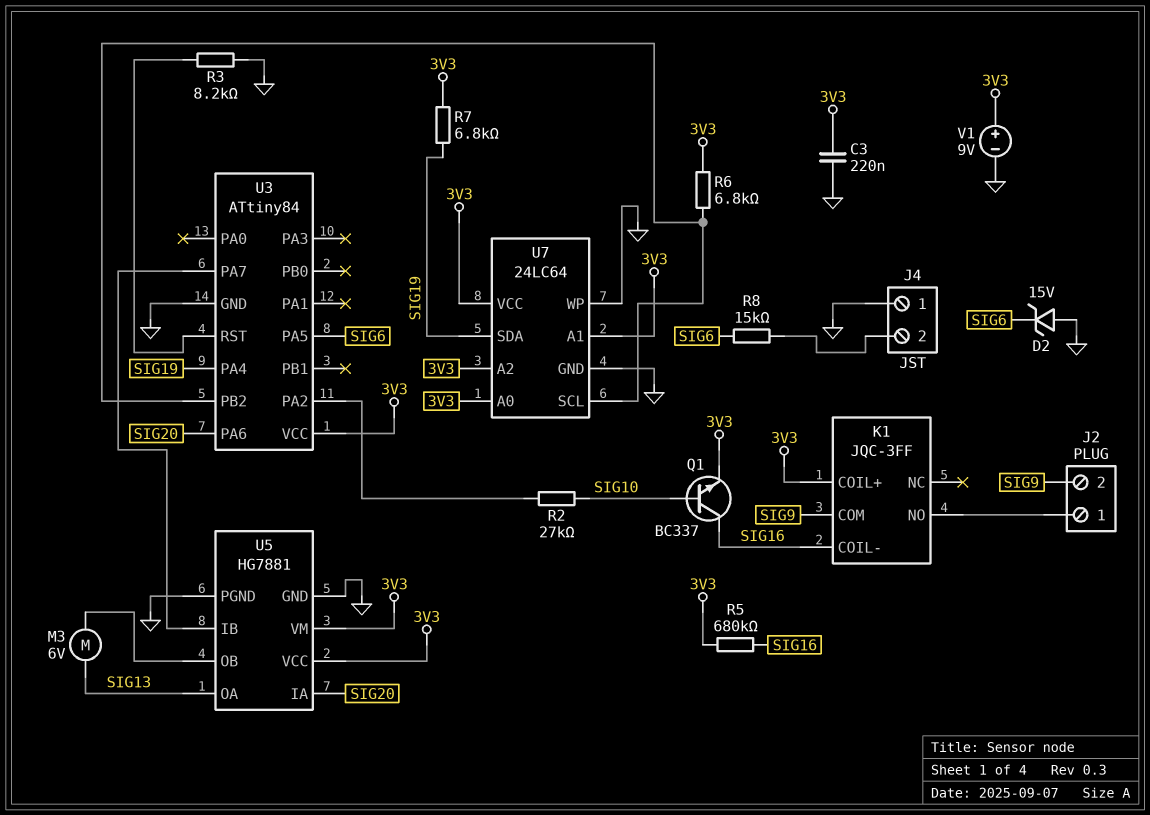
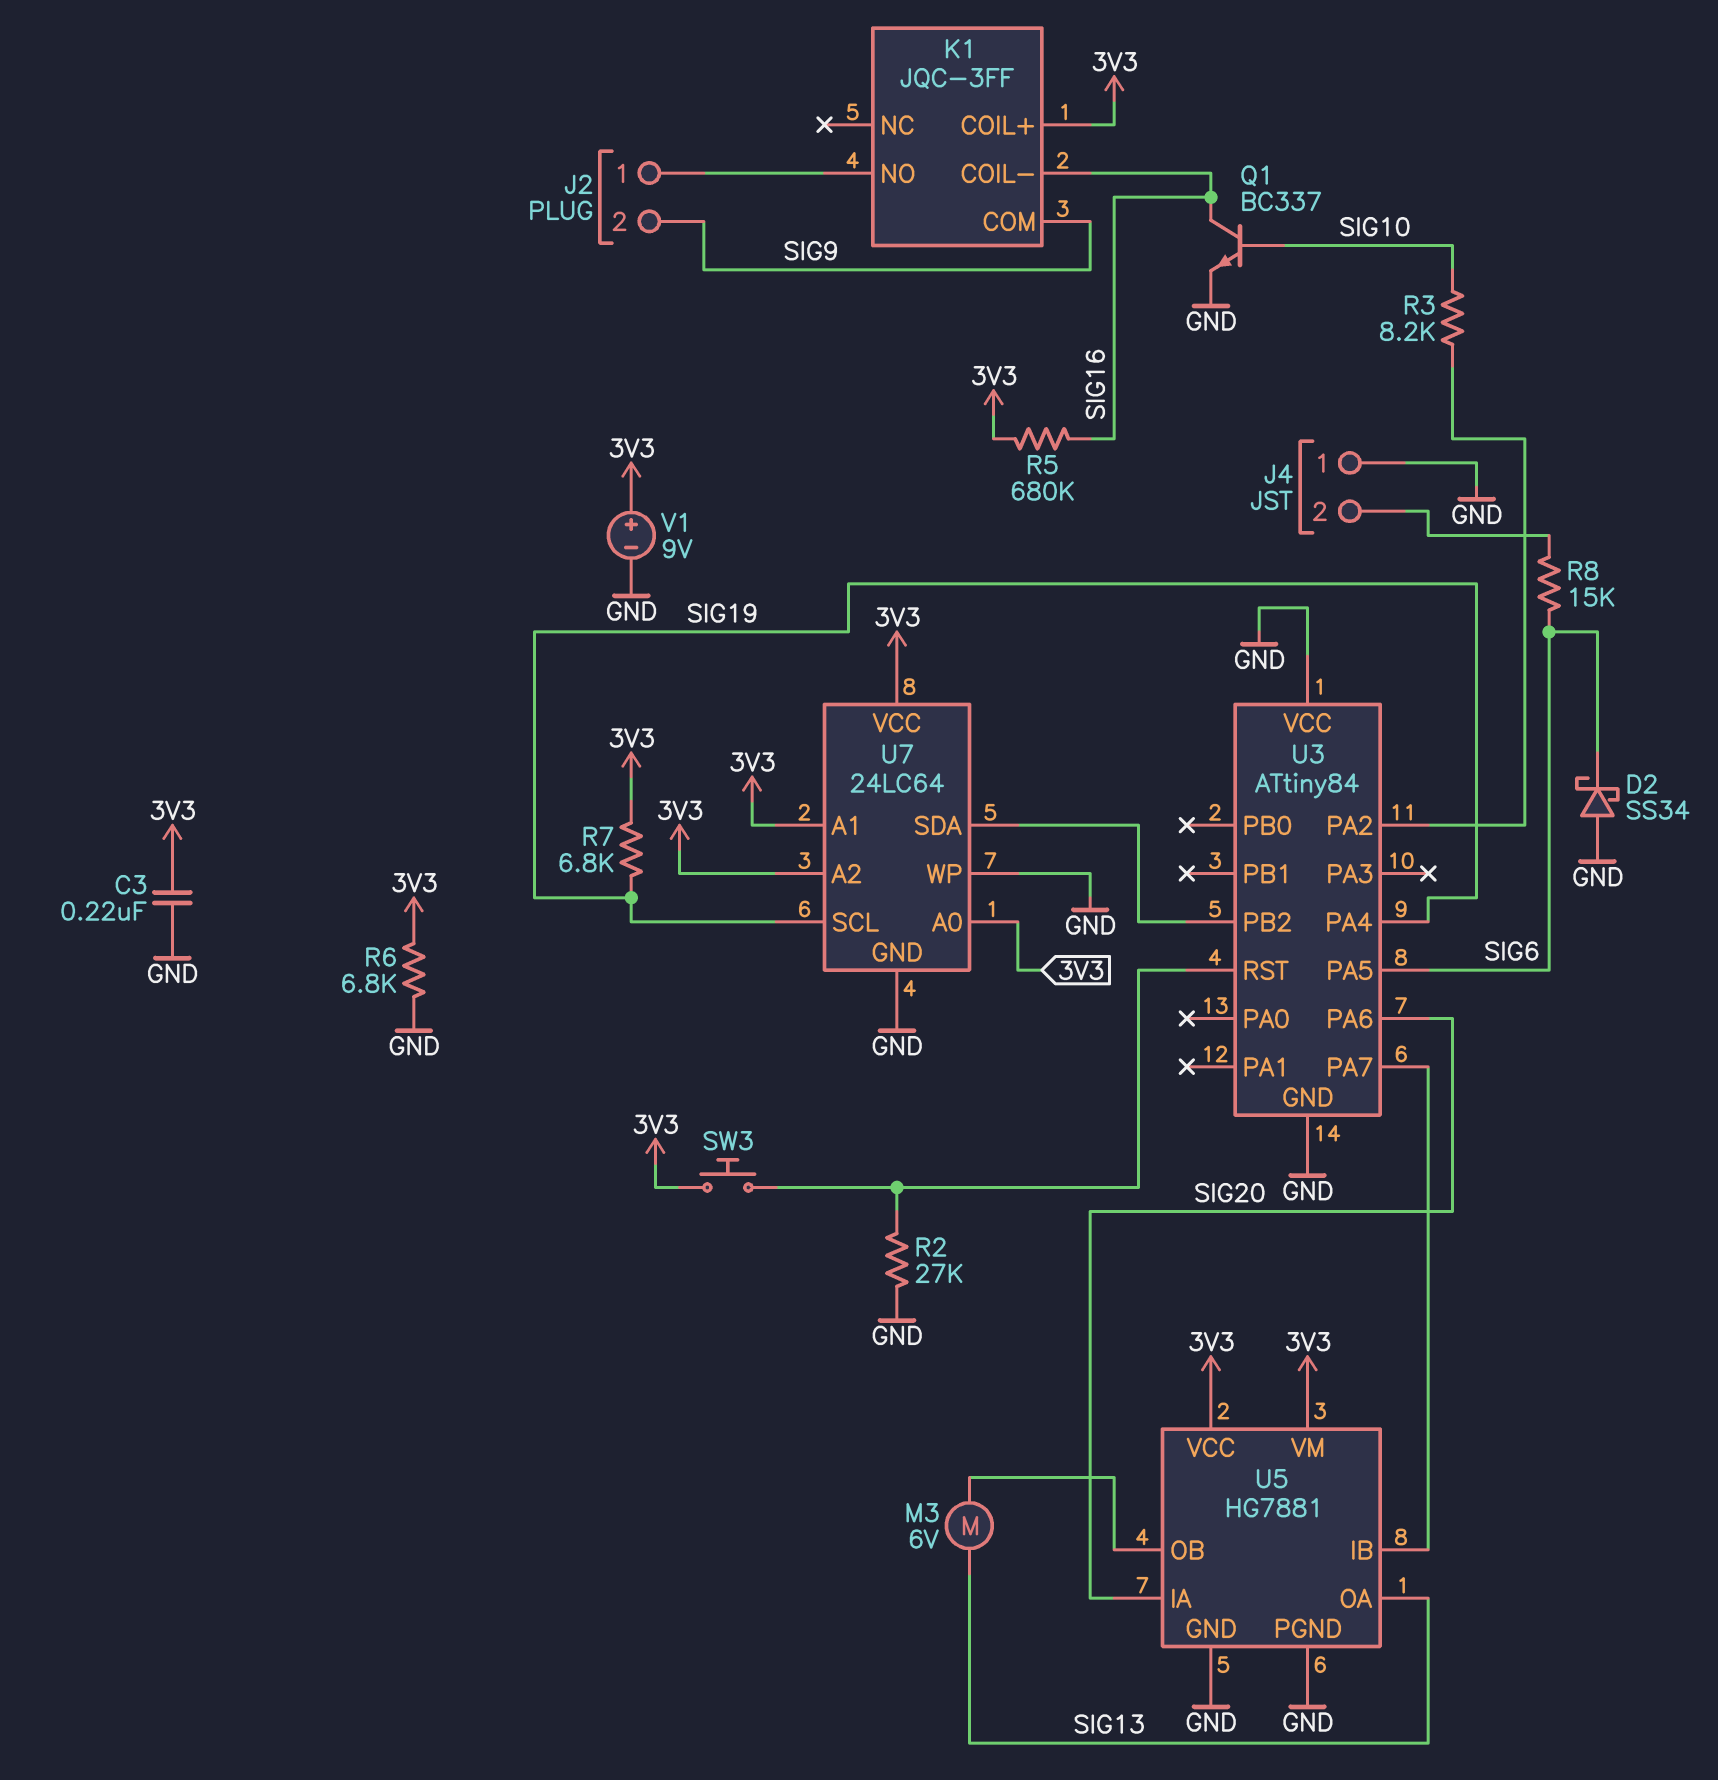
D2: zener 15V (A GND, K SIG6) -> schottky SS34 (A GND, K SIG6)
Q1: NPN BC337 (B SIG10, C SIG16, E 3V3) -> NPN BC337 (B SIG10, C SIG16, E GND)
R2: 27k (SIG10, U3/PA2) -> 27k (GND, U3/RST)
R3: 8.2k (GND, U3/RST) -> 8.2k (SIG10, U3/PA2)
R6: 6.8k (3V3, U3/PB2) -> 6.8k (3V3, GND)
SW3: none -> button (3V3, U3/RST)
U3 pin VCC: 3V3 -> GND
U7 pin SCL: U3/PB2 -> SIG19
U7 pin SDA: SIG19 -> U3/PB2

